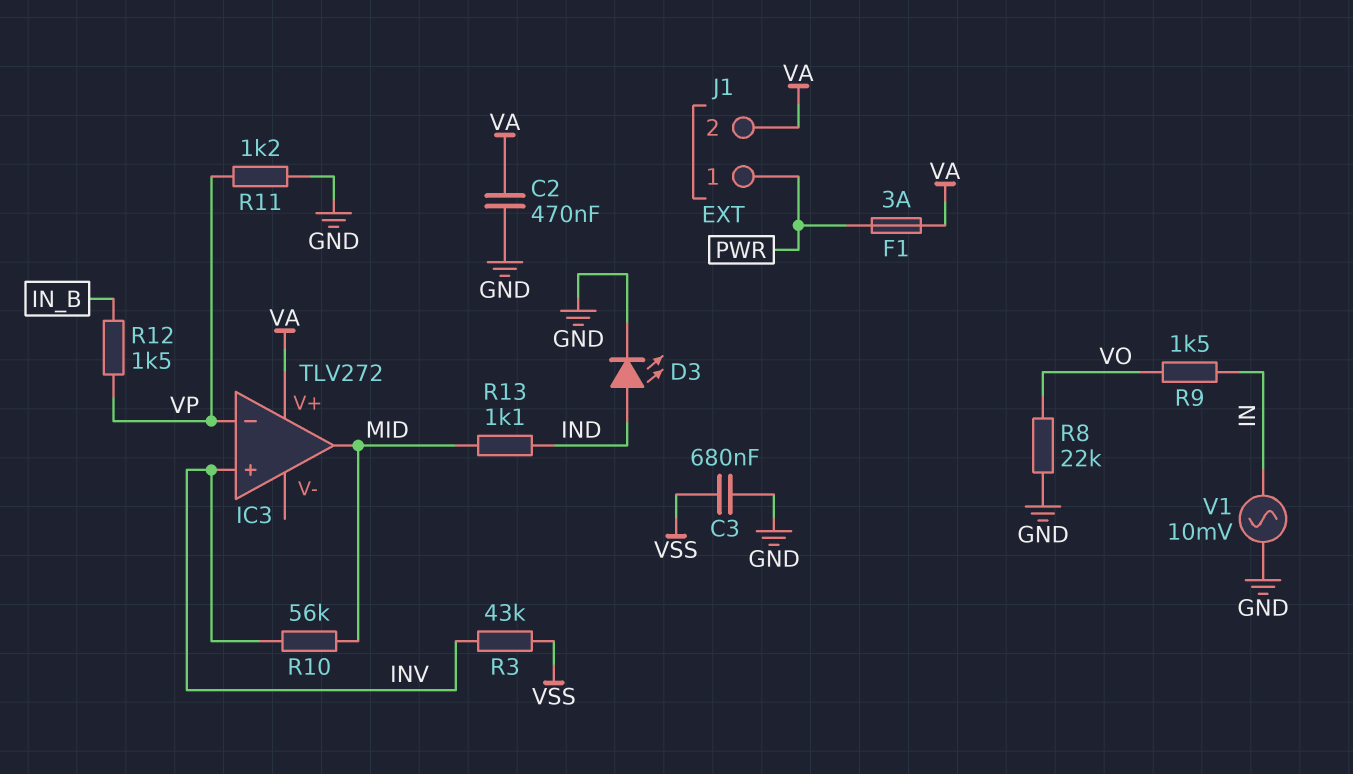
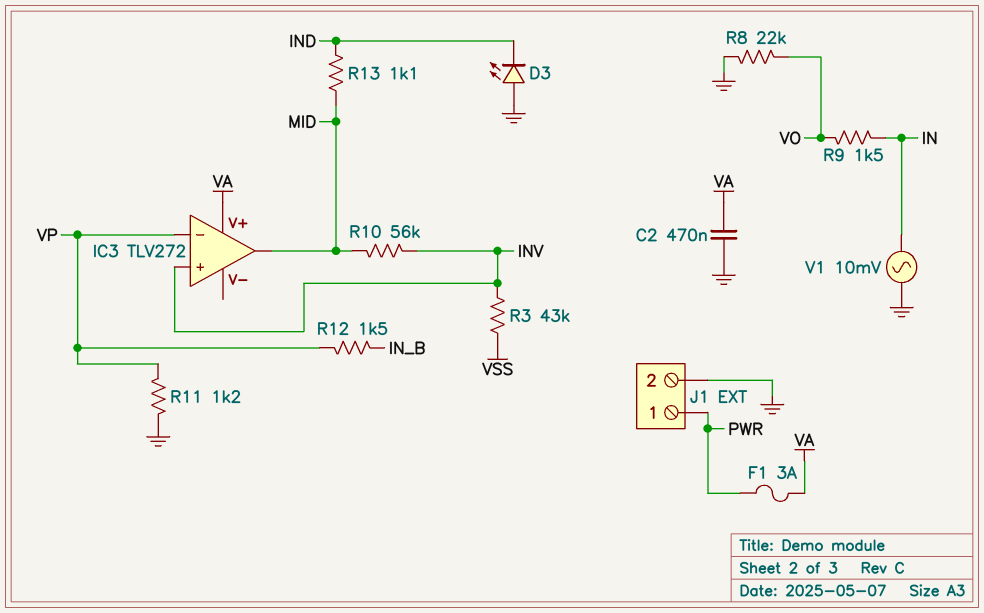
C3: 680nF (GND, VSS) -> none
D3: LED (A IND, K GND) -> LED (A GND, K IND)
J1 pin 2: VA -> GND

